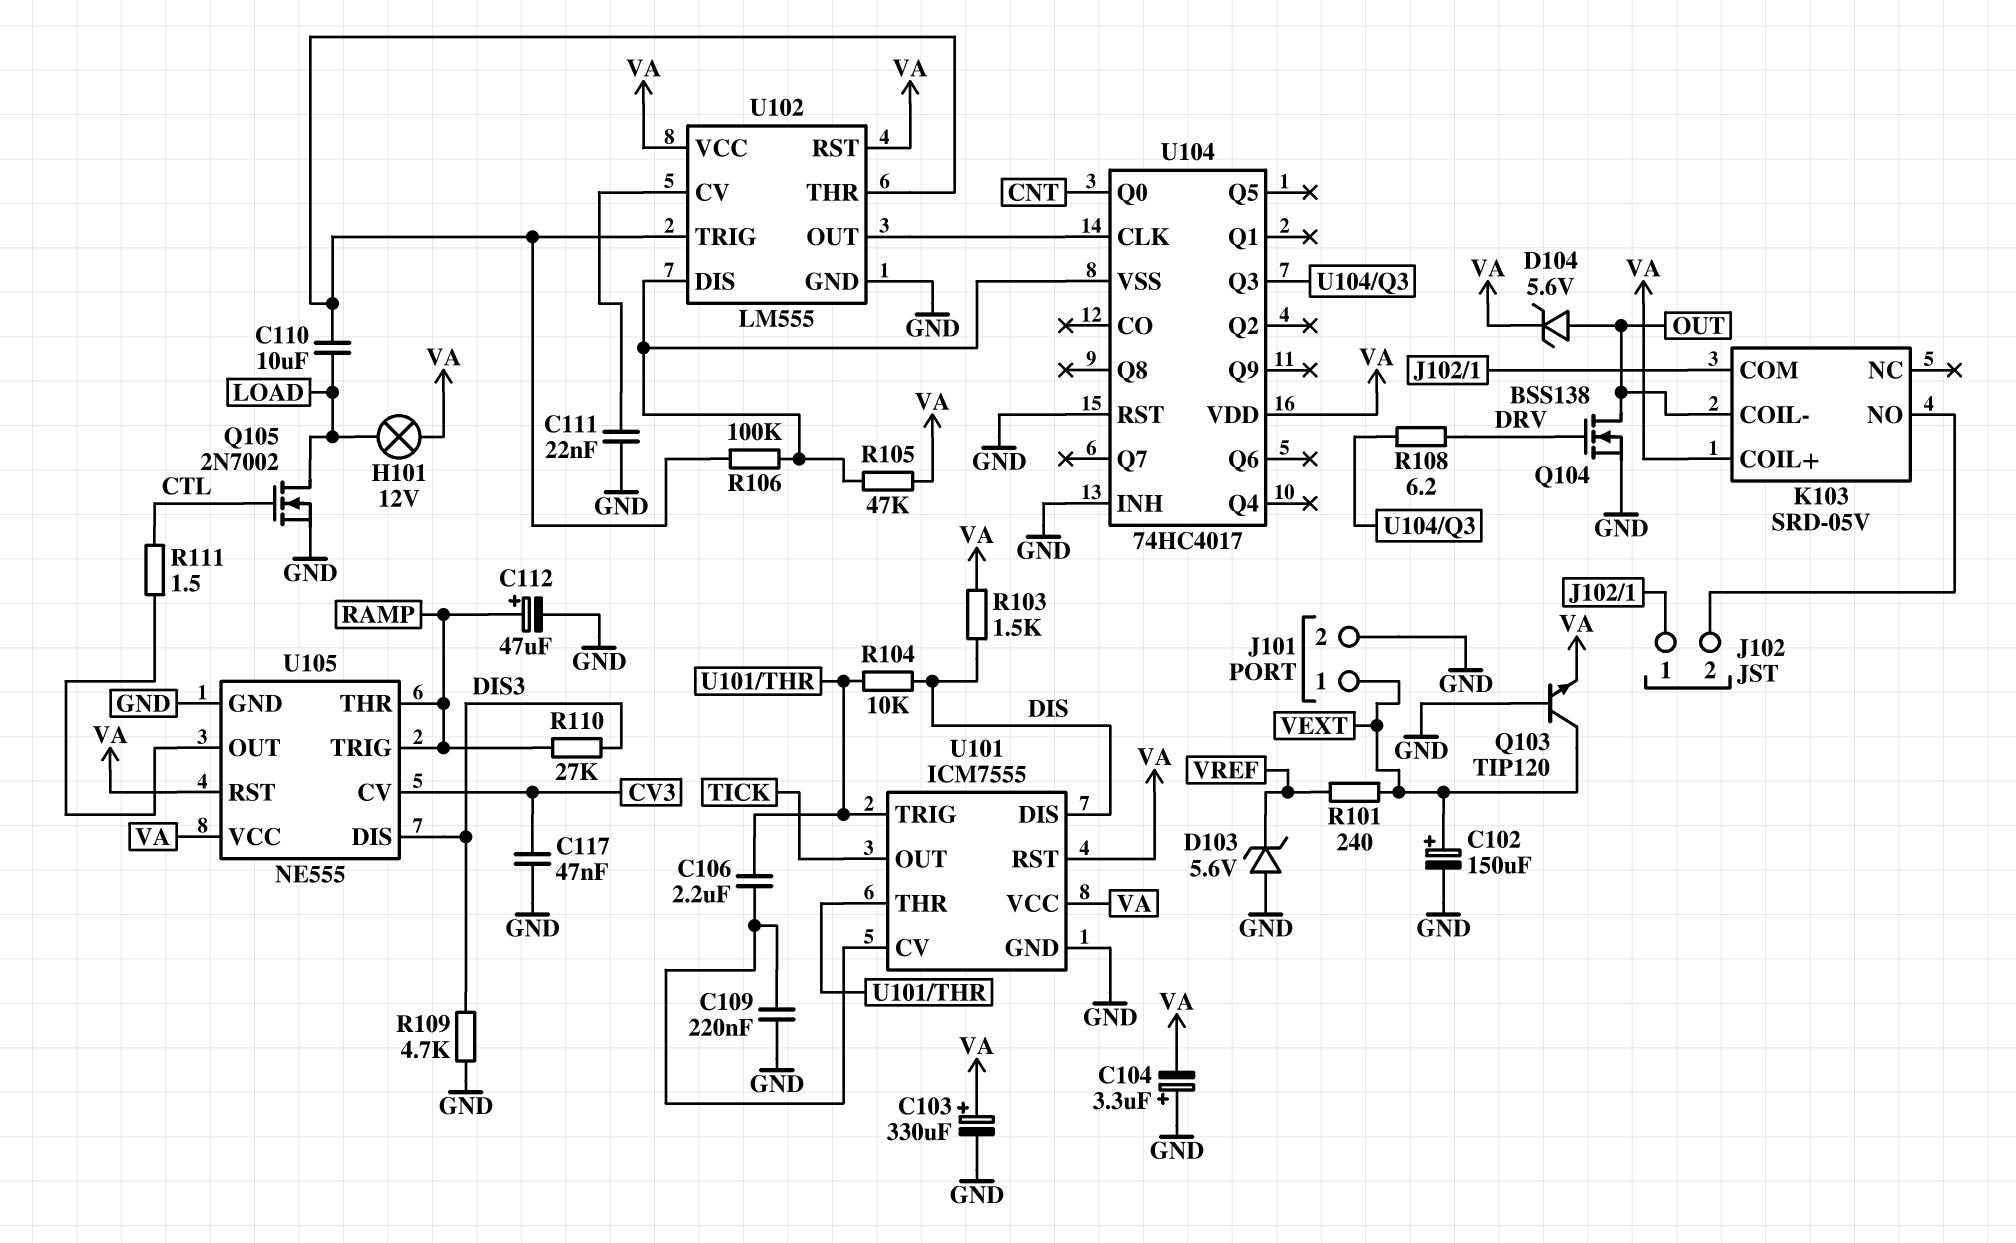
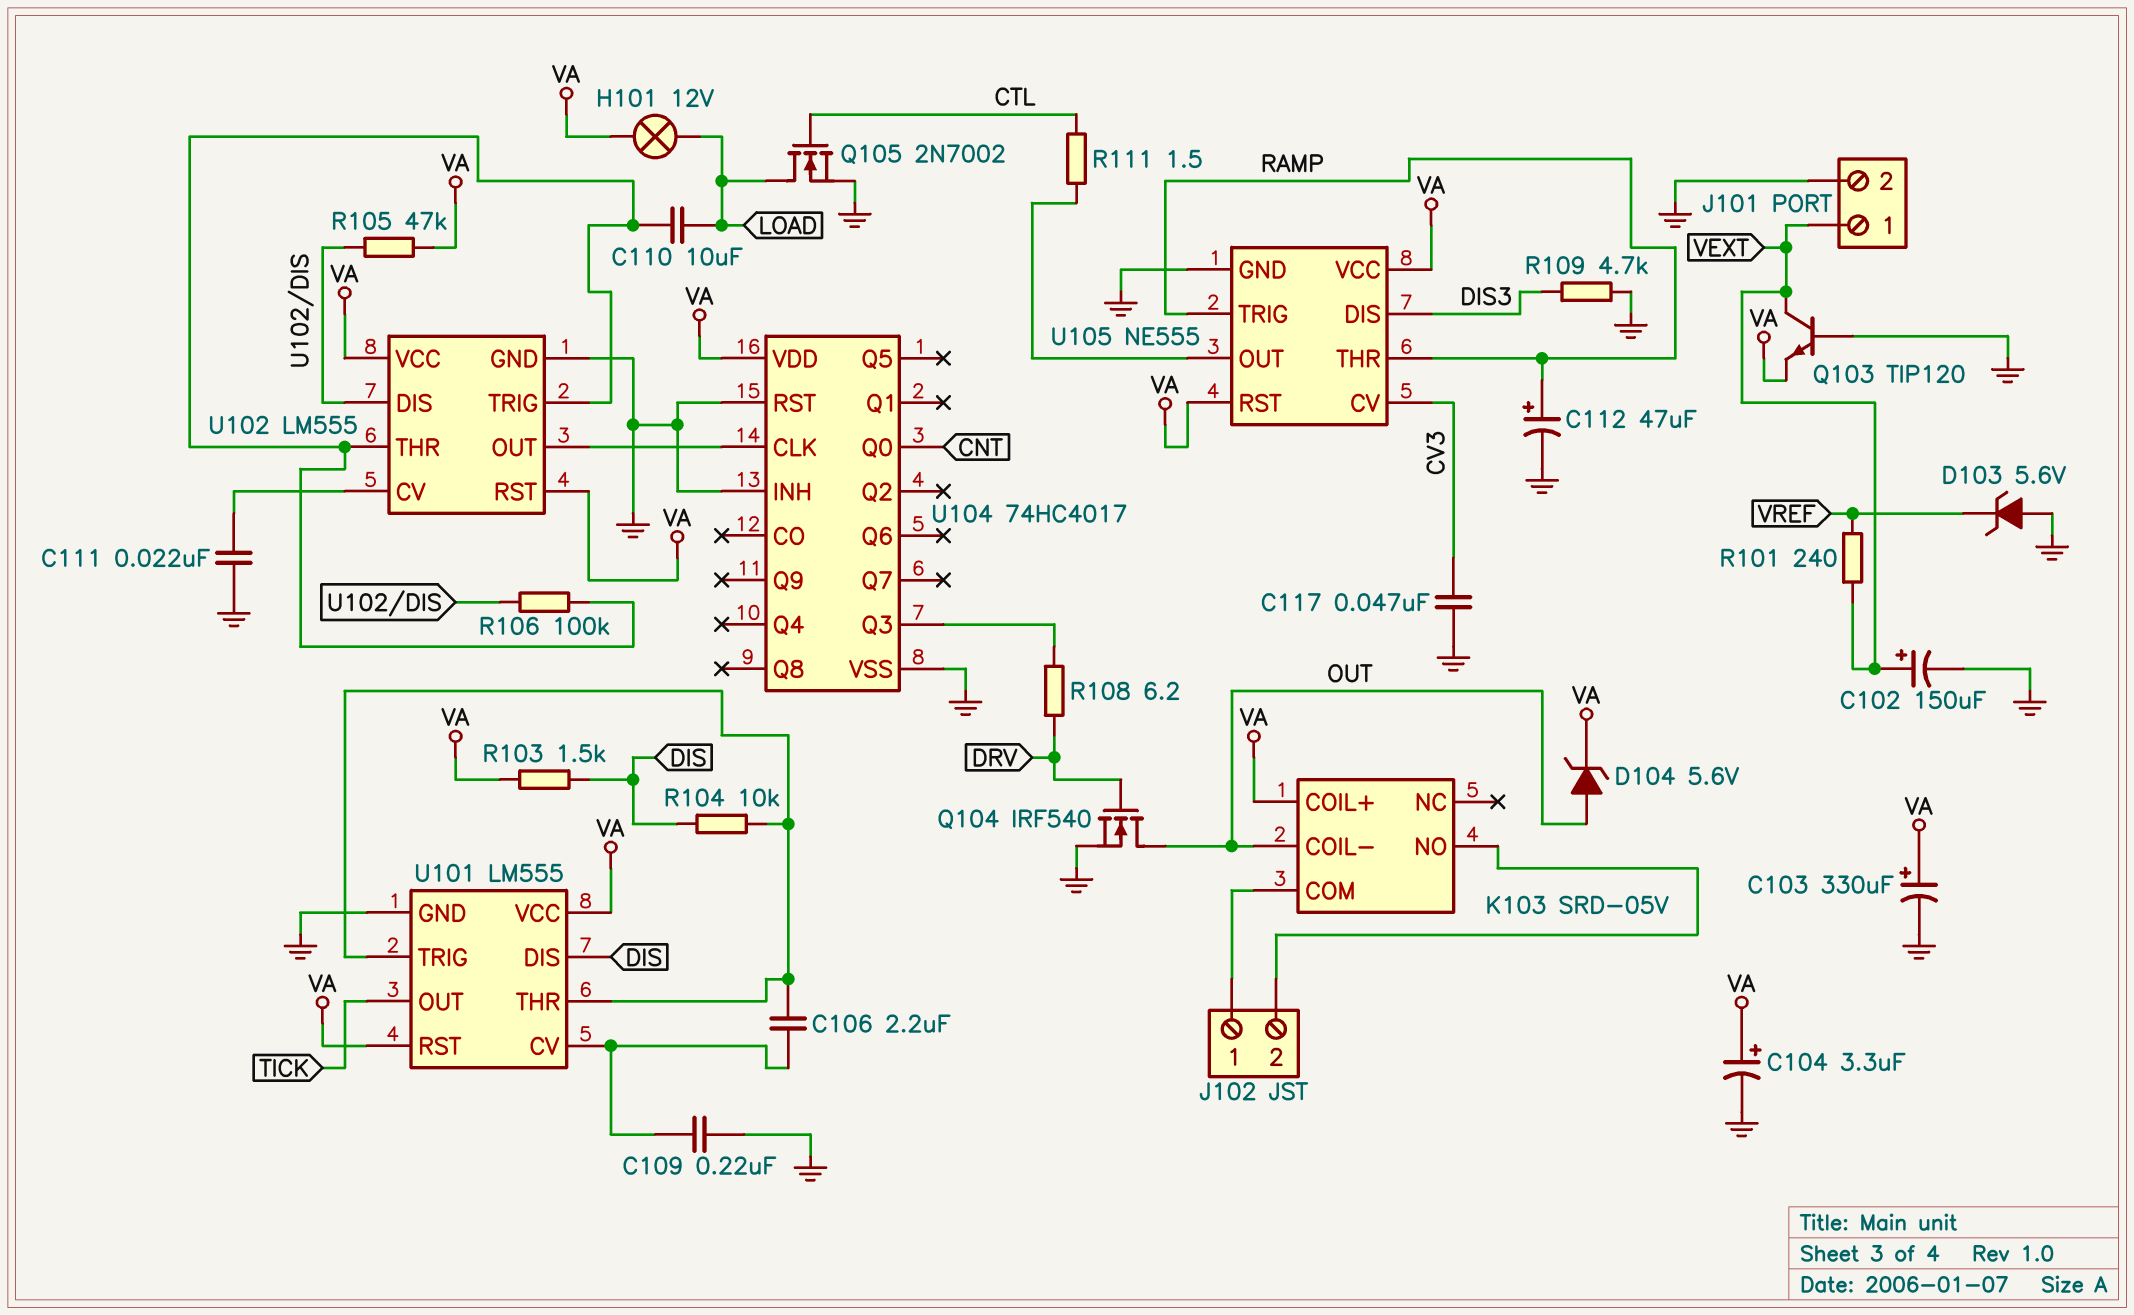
C104: 3.3uF (plus GND, minus VA) -> 3.3uF (plus VA, minus GND)
Q104: NMOS BSS138 (G DRV, D OUT, S GND) -> NMOS IRF540 (G DRV, D OUT, S GND)
R110: 27k (DIS3, RAMP) -> none
U101: ICM7555 -> LM555
U104 pin VSS: U102/DIS -> GND

